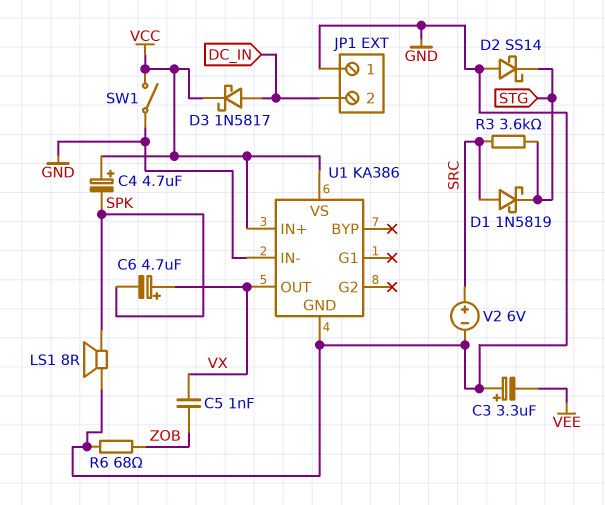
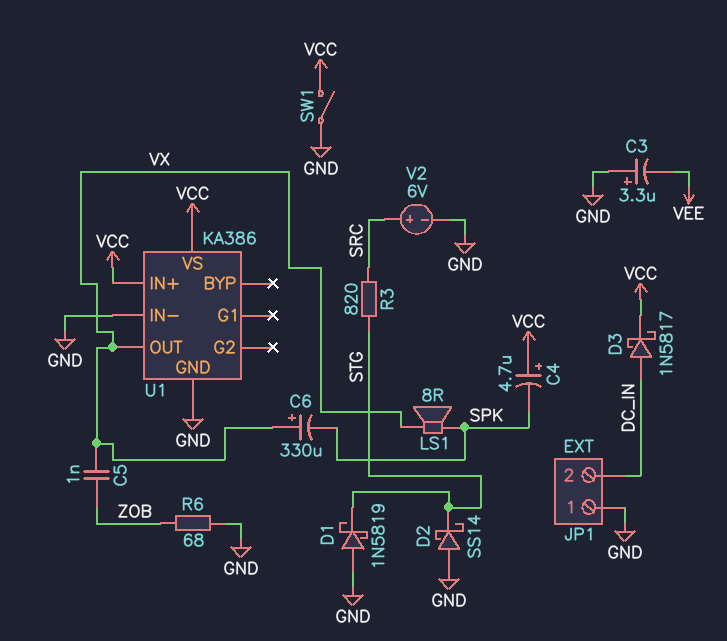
C6: 4.7uF (plus VX, minus SPK) -> 330uF (plus VX, minus SPK)
D1: schottky 1N5819 (A SRC, K STG) -> schottky 1N5819 (A GND, K STG)
LS1: speaker 8R (GND, SPK) -> speaker 8R (SPK, VX)
R3: 3.6k (SRC, STG) -> 820 (SRC, STG)

